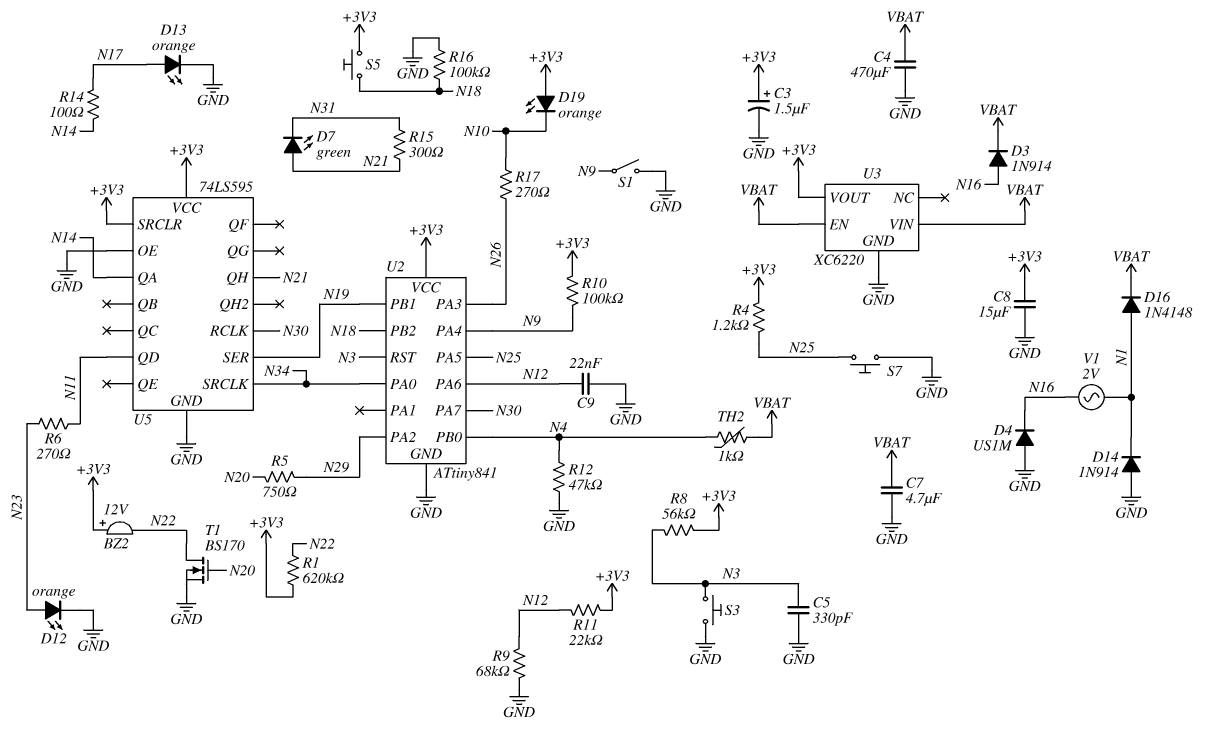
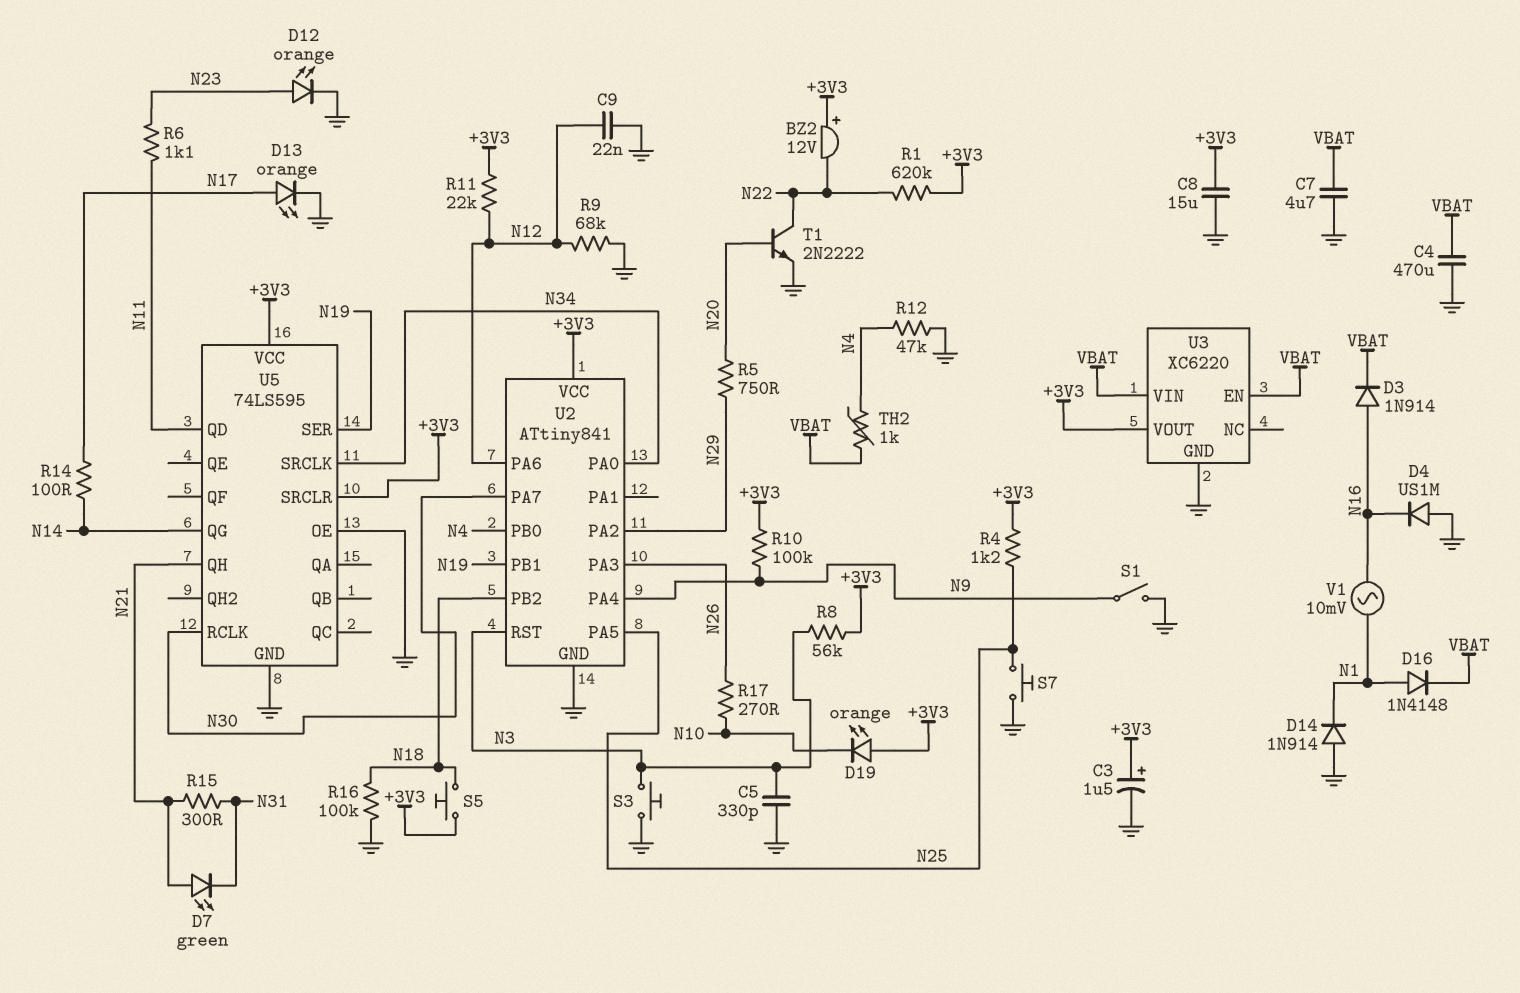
R6: 270 (N11, N23) -> 1.1k (N11, N23)
T1: NMOS BS170 (G N20, D N22, S GND) -> NPN 2N2222 (B N20, C N22, E GND)
U5 pin QA: N14 -> none
U5 pin QG: none -> N14
V1: AC 2V (N1, N16) -> AC 10mV (N1, N16)

